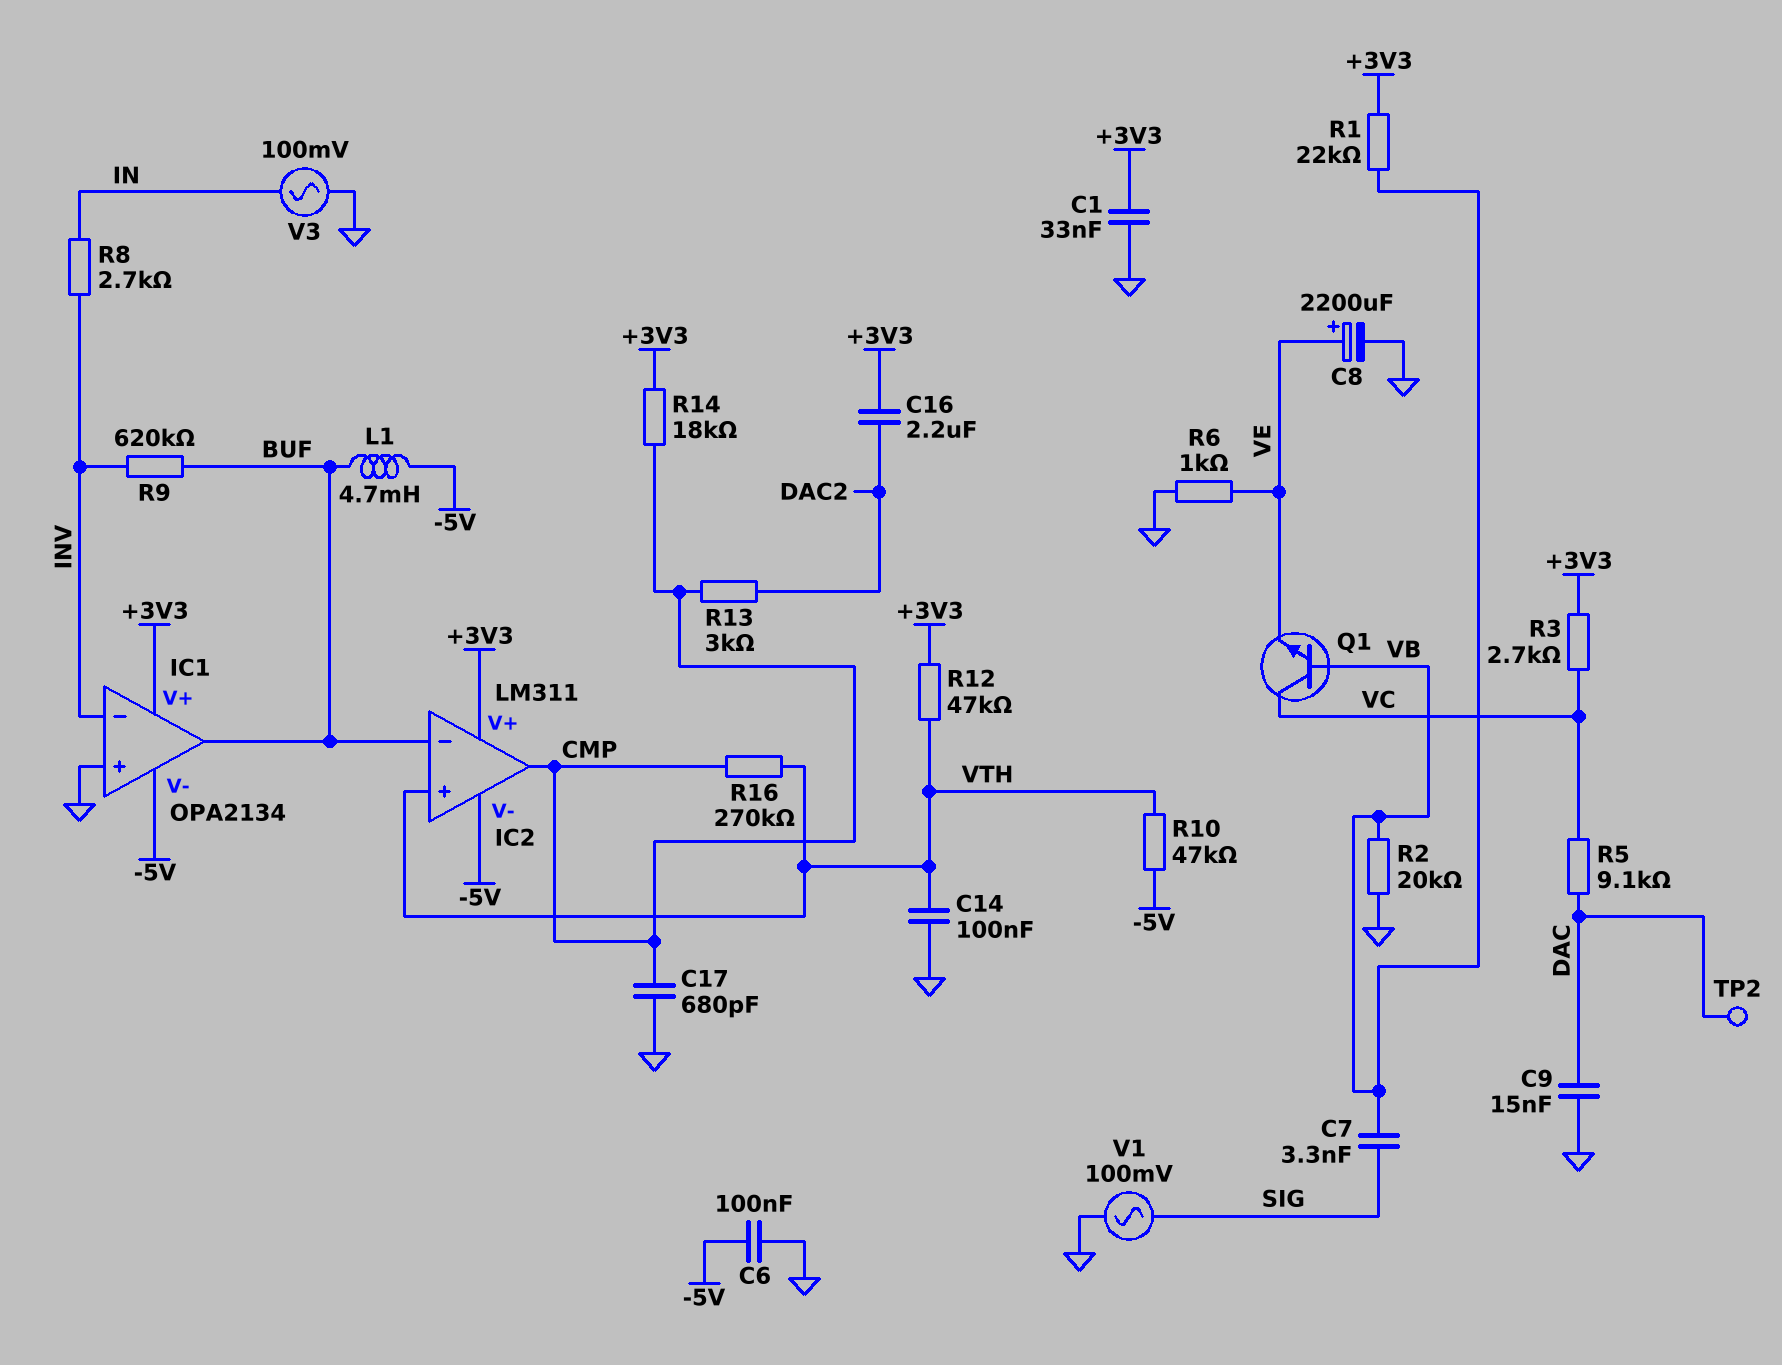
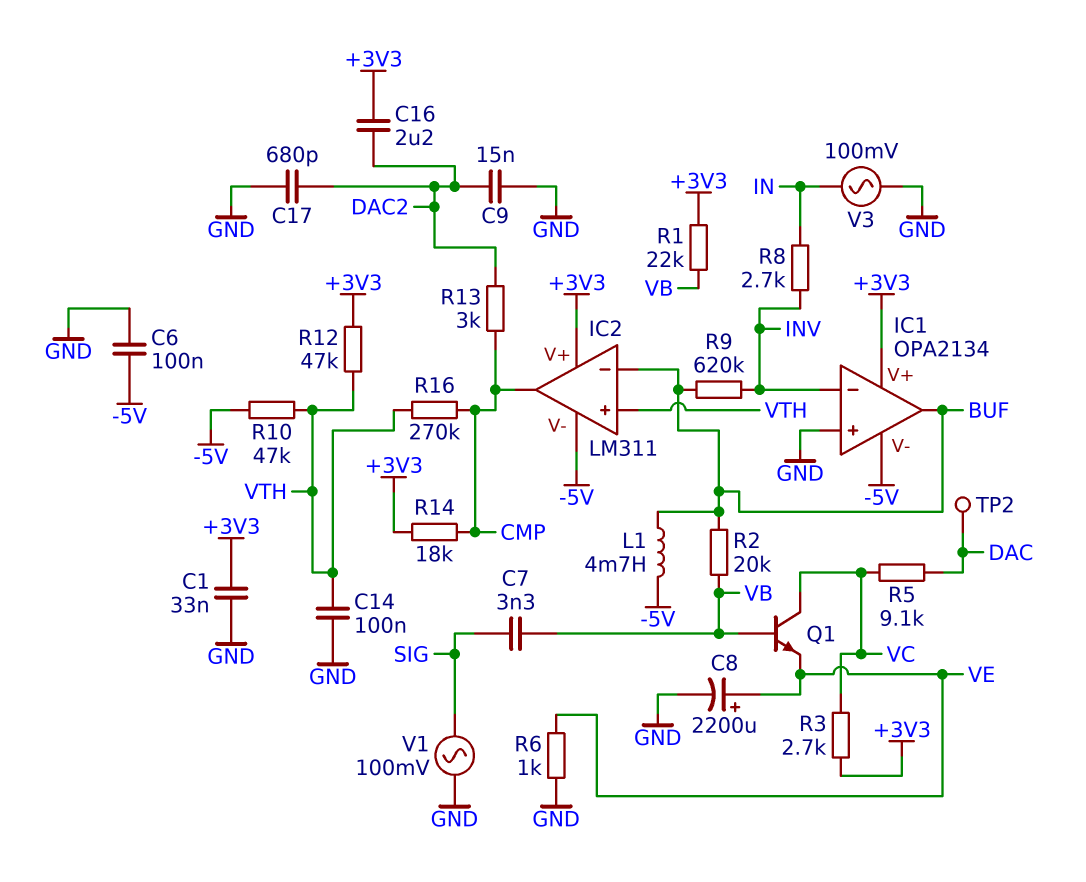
C9: 15nF (DAC, GND) -> 15nF (DAC2, GND)
C17: 680pF (CMP, GND) -> 680pF (DAC2, GND)
R2: 20k (GND, VB) -> 20k (BUF, VB)

